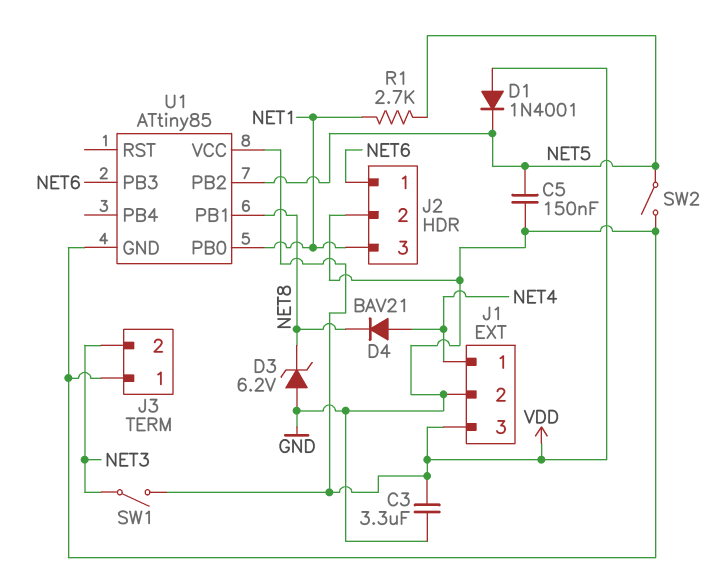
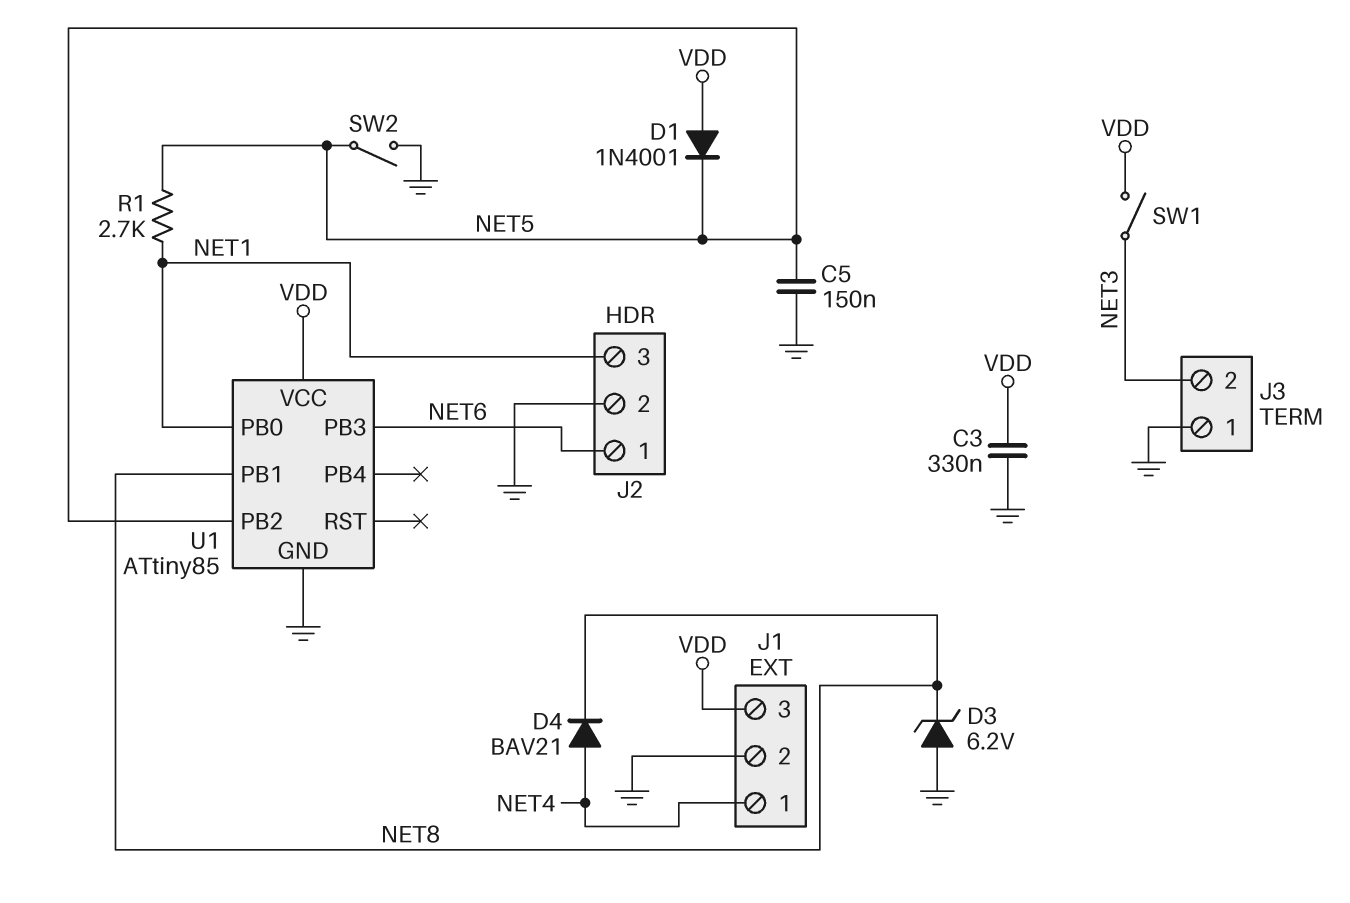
C3: 3.3uF (GND, VDD) -> 330nF (GND, VDD)

